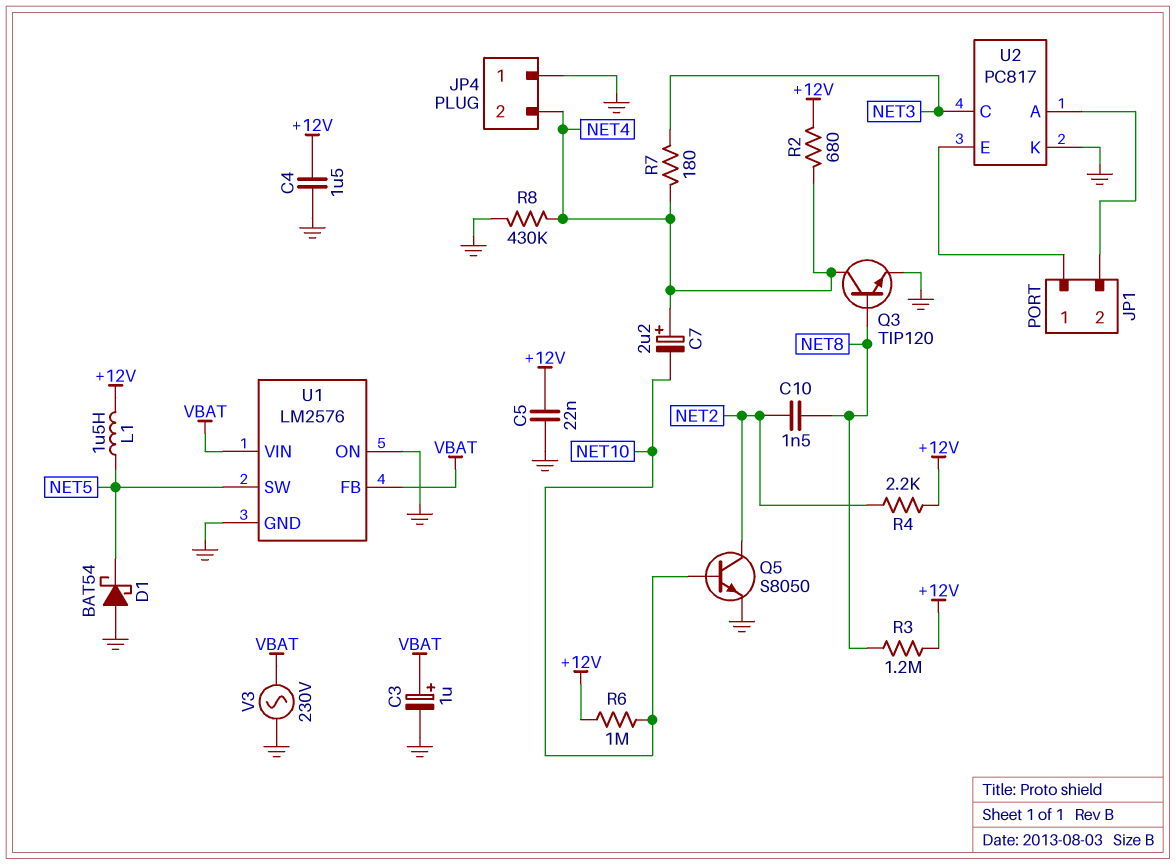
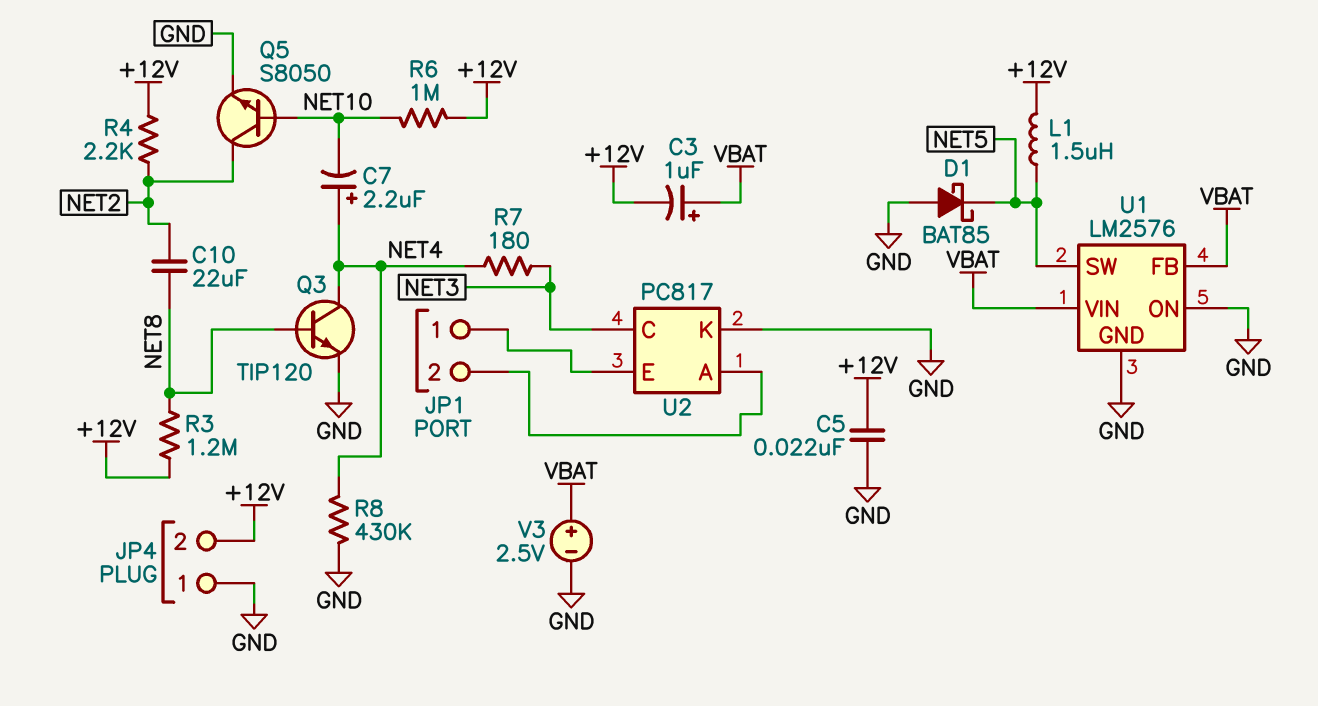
C3: 1uF (plus VBAT, minus GND) -> 1uF (plus VBAT, minus +12V)
C4: 1.5uF (+12V, GND) -> none
C10: 1.5nF (NET2, NET8) -> 22uF (NET2, NET8)
D1: schottky BAT54 (A GND, K NET5) -> schottky BAT85 (A GND, K NET5)
JP4 pin 2: NET4 -> +12V
R2: 680 (+12V, NET4) -> none
V3: AC 230V (GND, VBAT) -> 2.5V (plus VBAT, minus GND)

